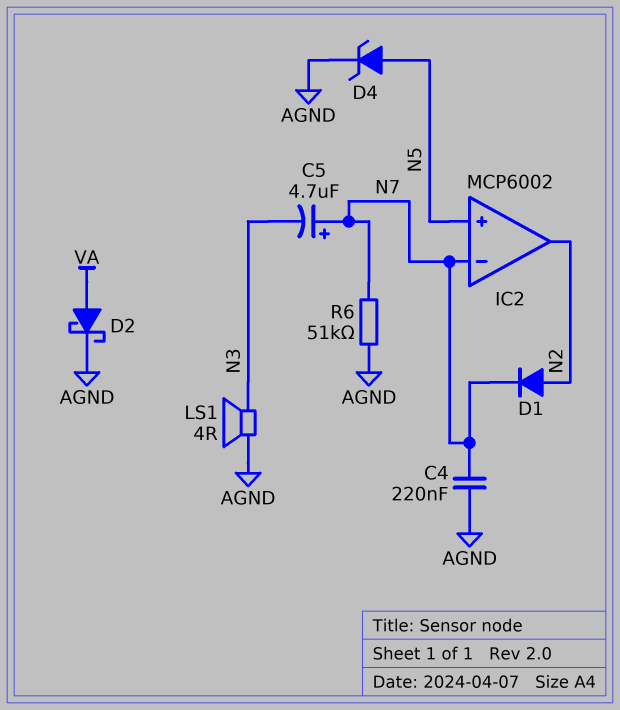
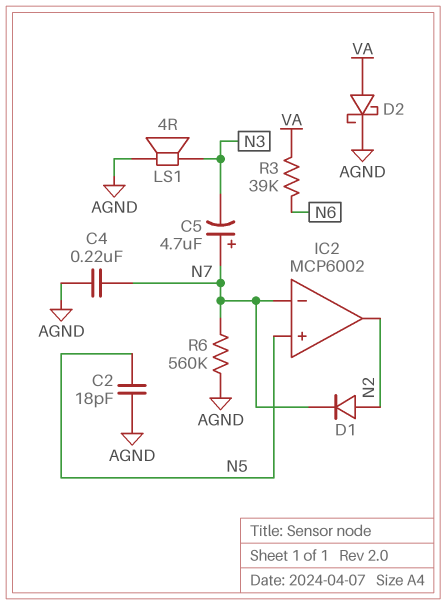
C2: none -> 18pF (AGND, N5)
D4: zener (A N5, K AGND) -> none
R3: none -> 39k (N6, VA)
R6: 51k (AGND, N7) -> 560k (AGND, N7)

